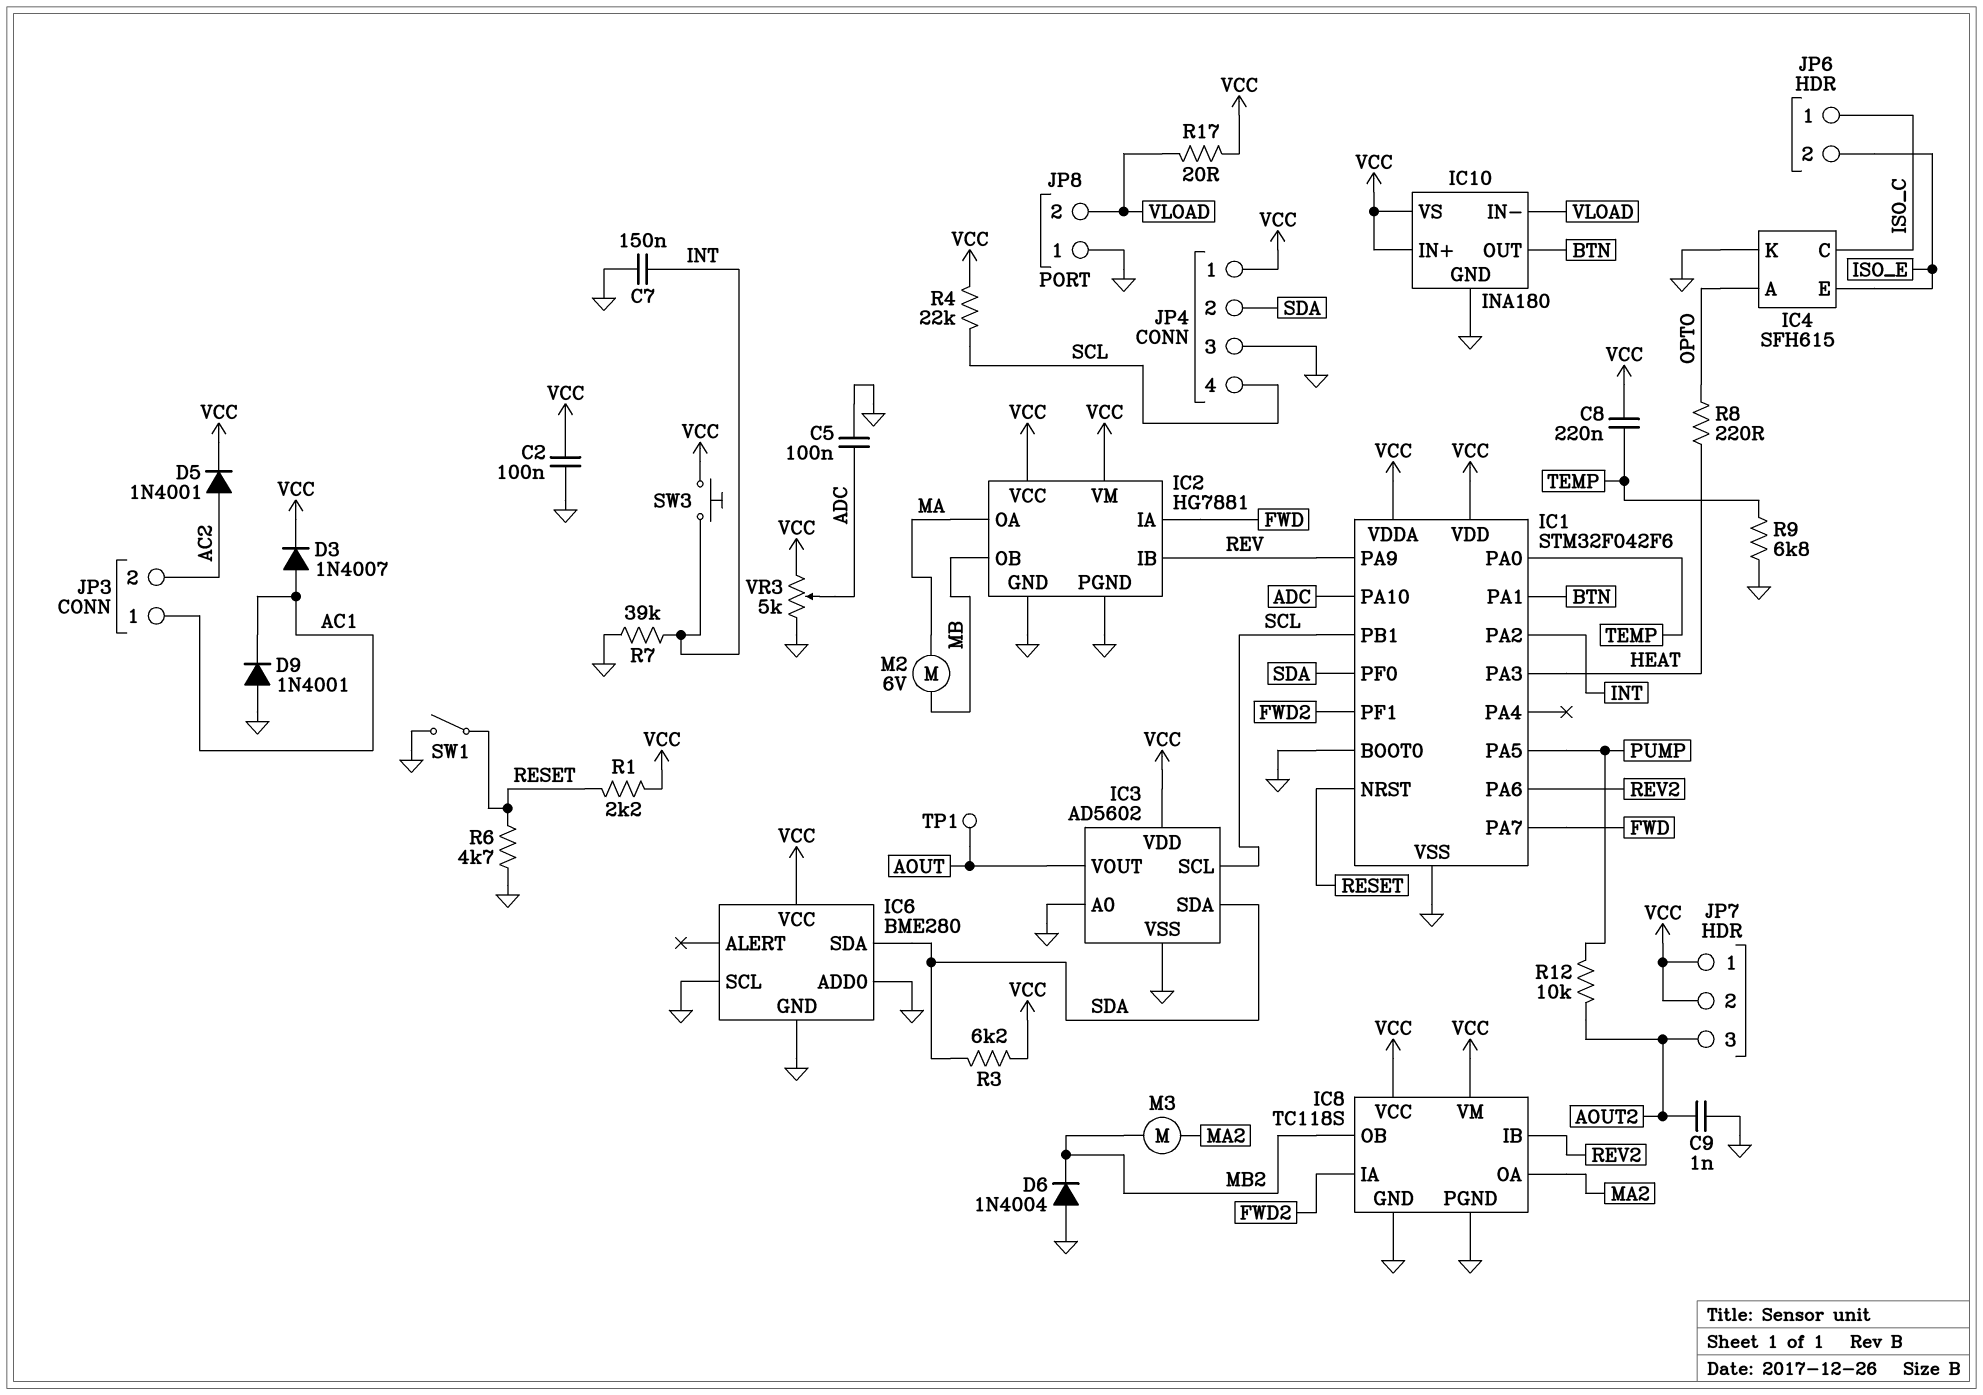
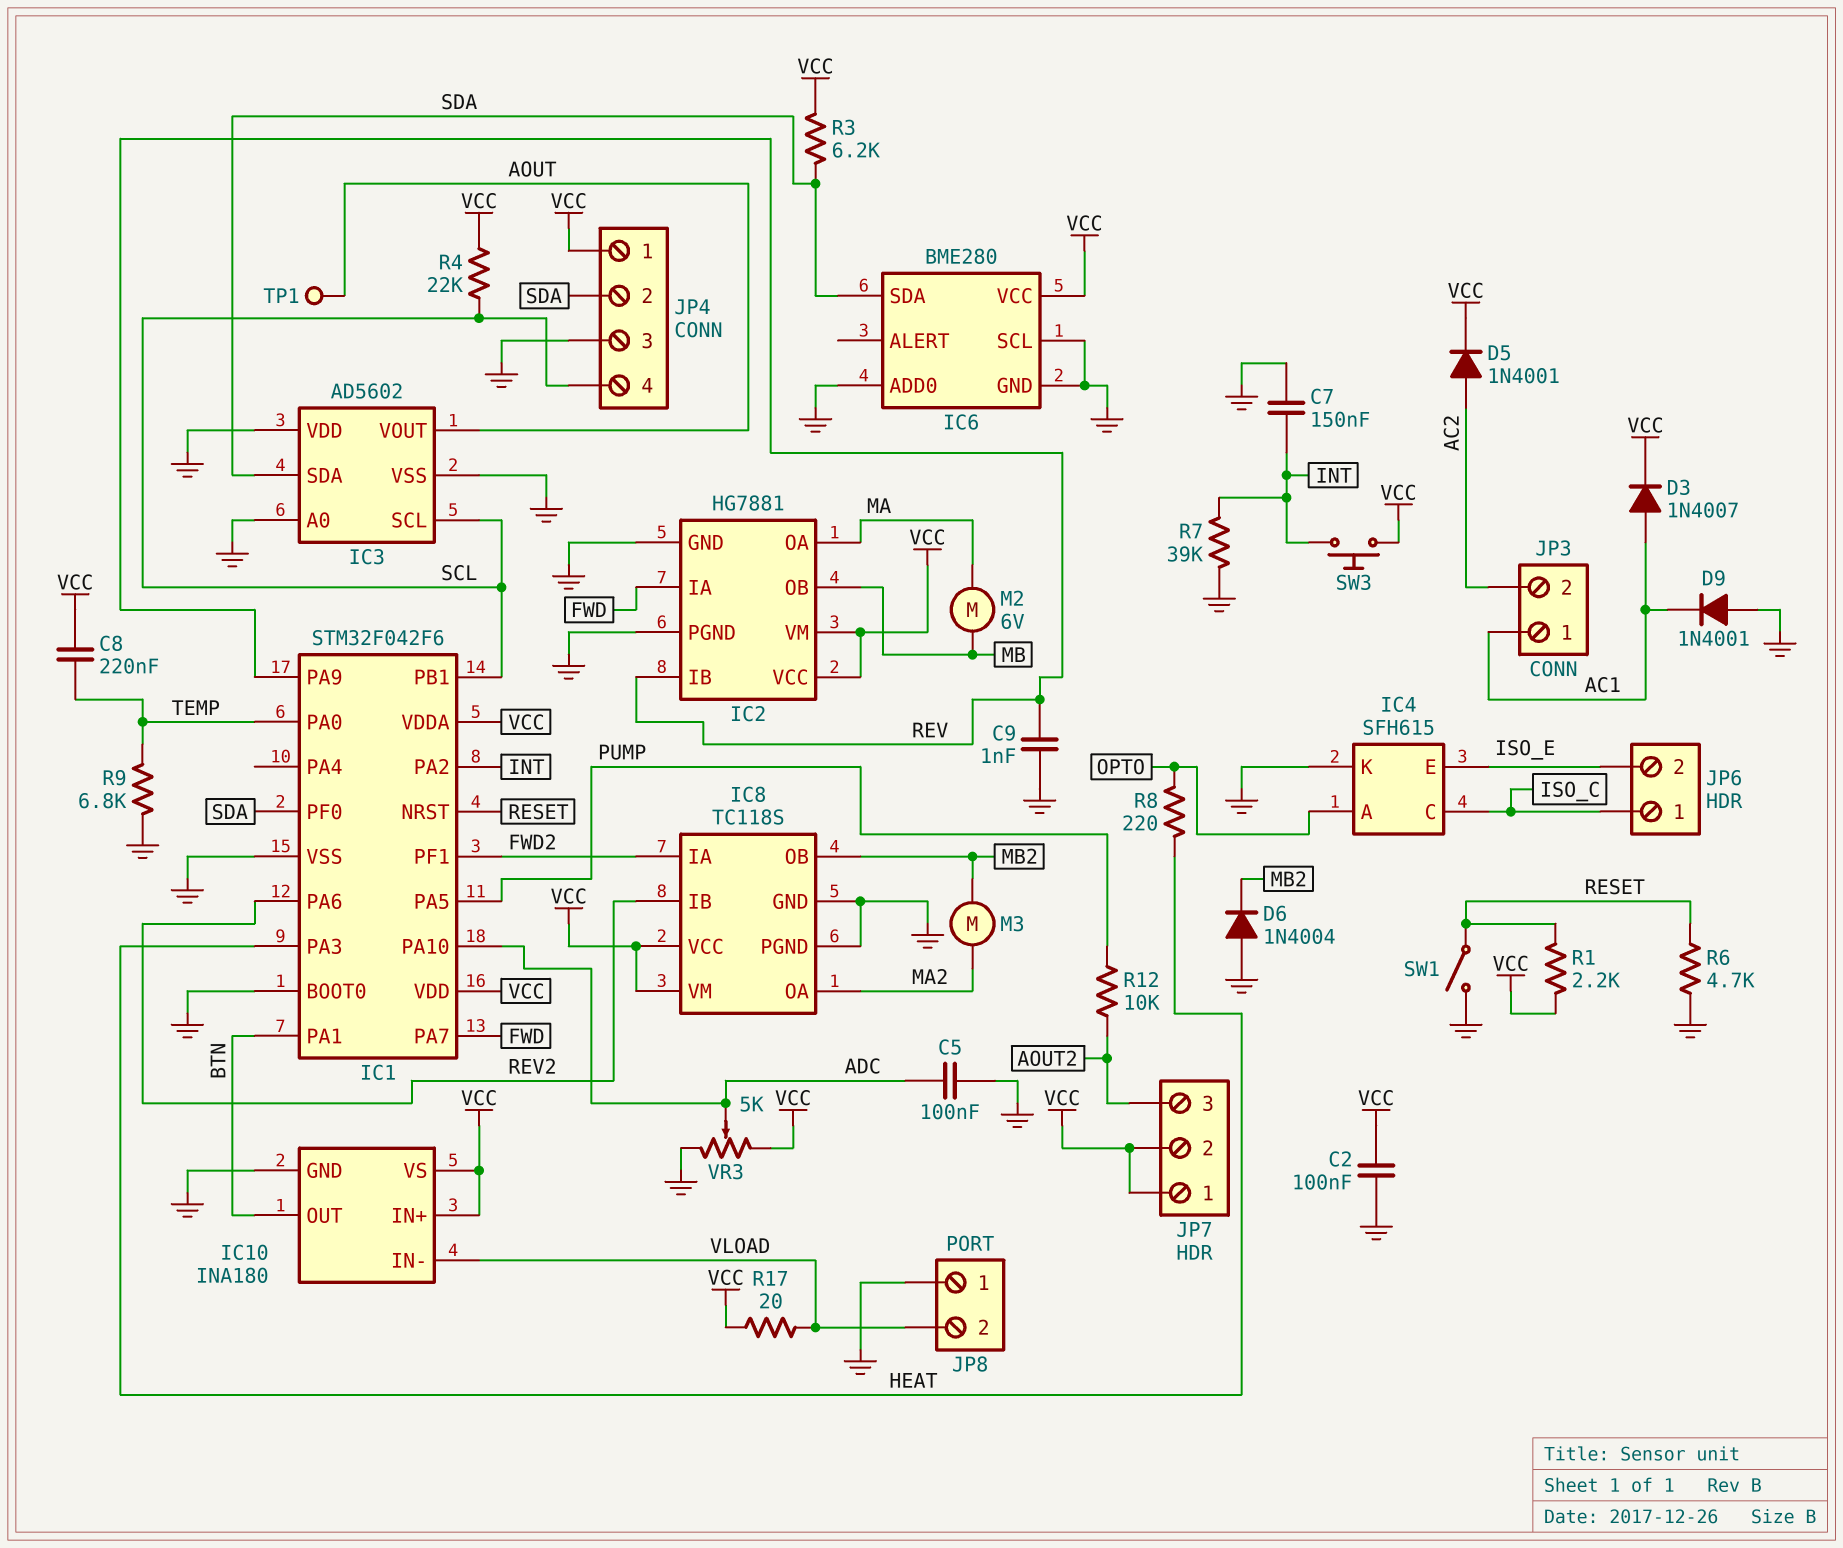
C9: 1nF (AOUT2, GND) -> 1nF (GND, REV)
IC3 pin VDD: VCC -> GND

